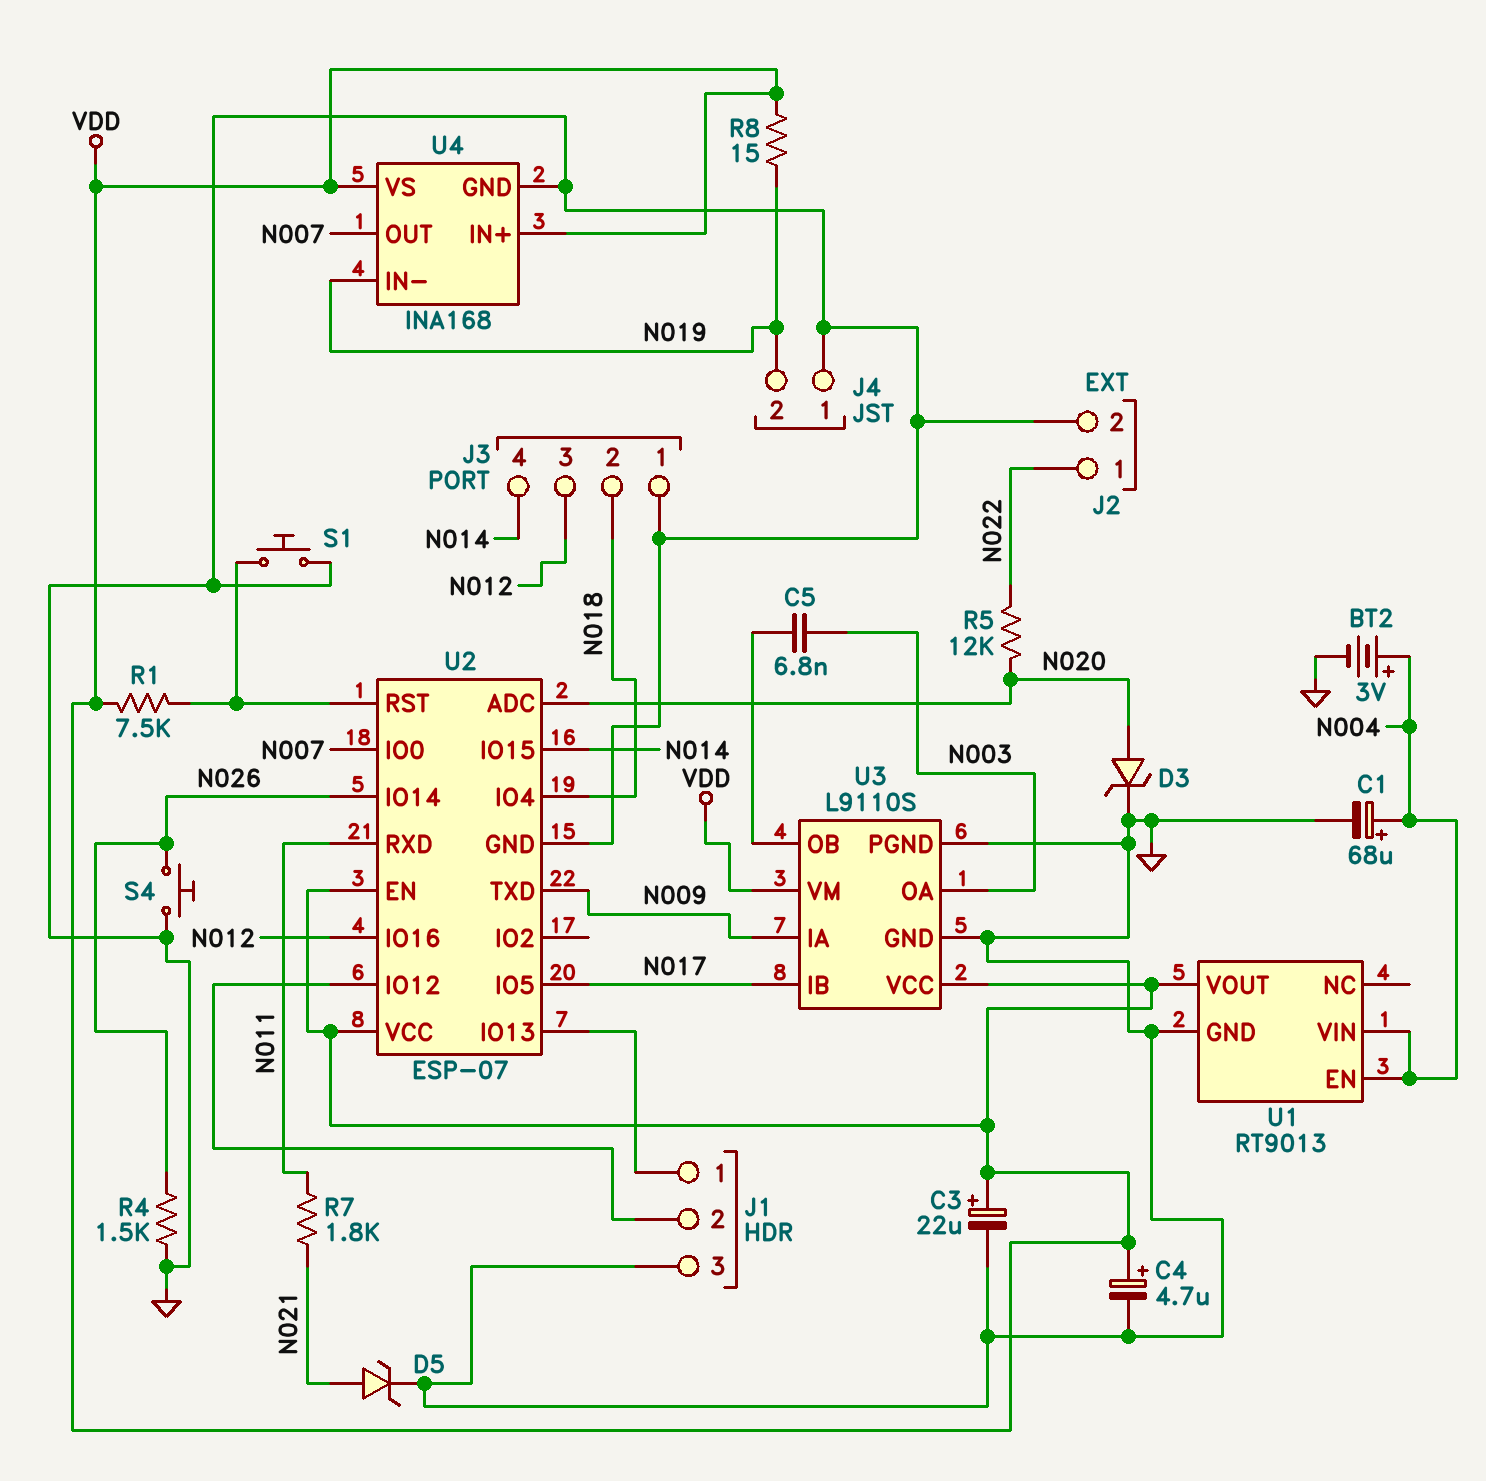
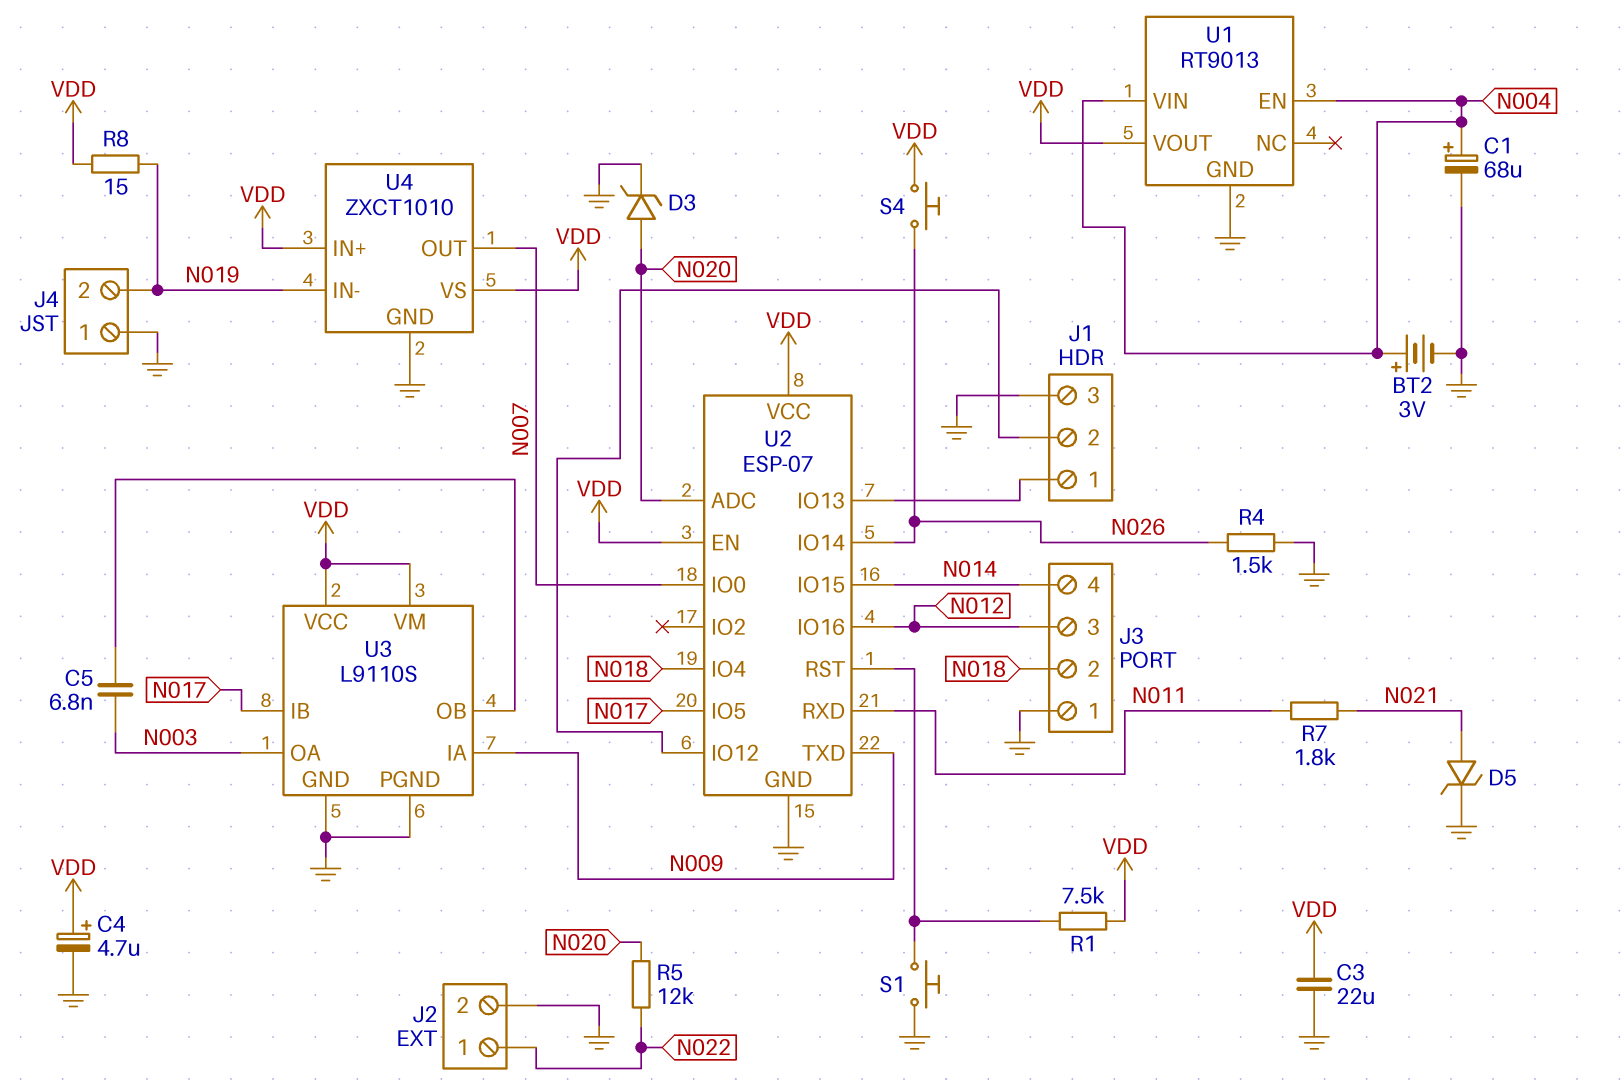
C3: 22uF (plus VDD, minus GND) -> 22uF (GND, VDD)
S4: button (GND, N026) -> button (N026, VDD)
U4: INA168 -> ZXCT1010

